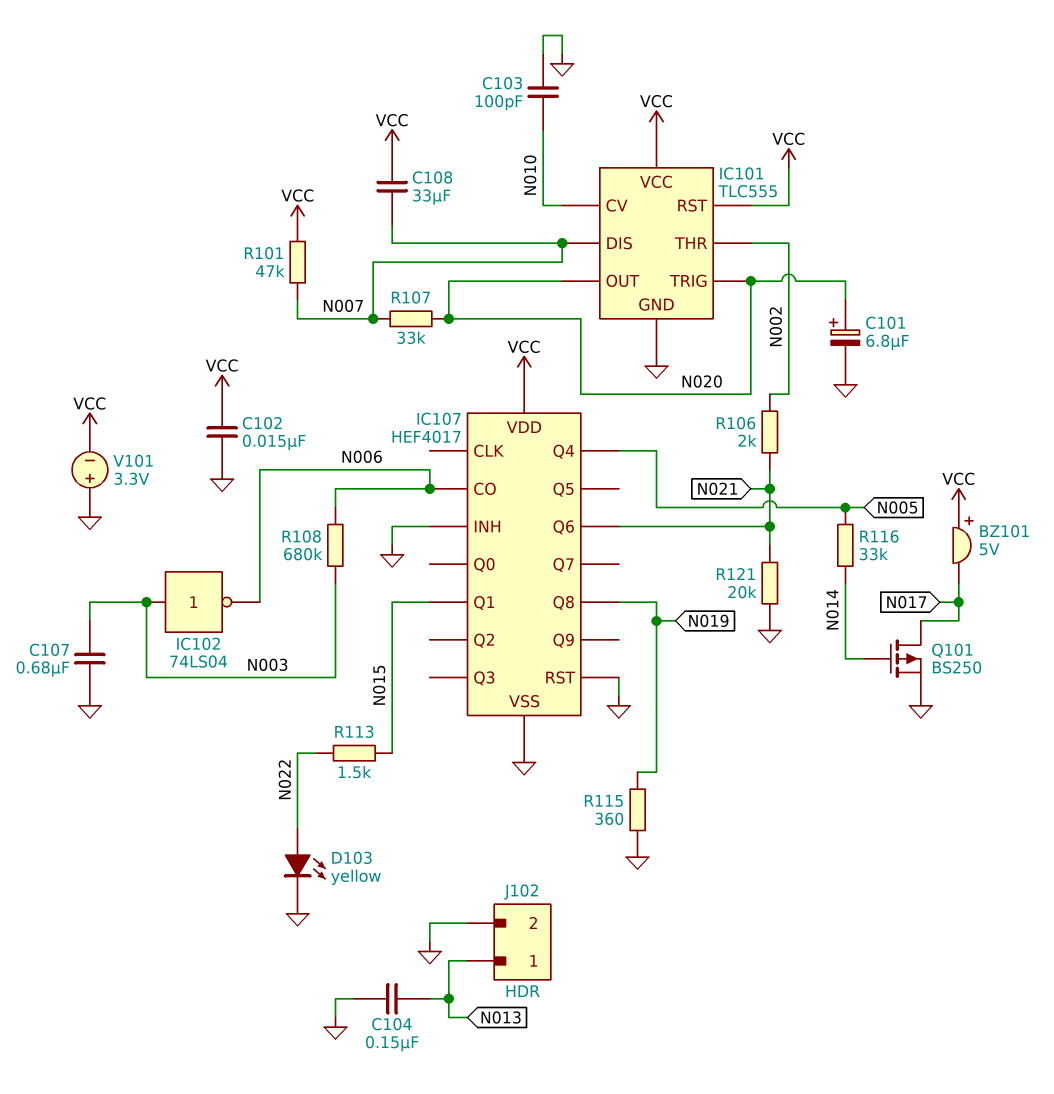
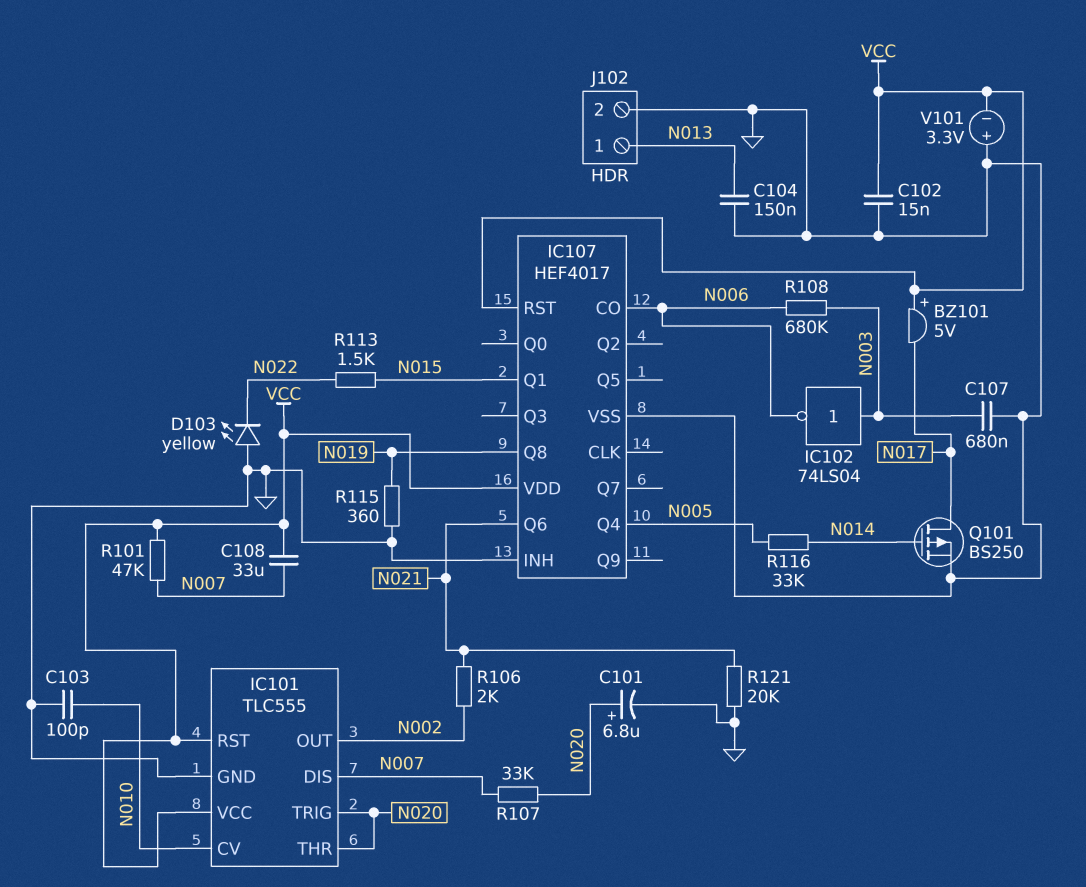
D103: LED yellow (A N022, K GND) -> LED yellow (A GND, K N022)
IC101 pin OUT: N020 -> N002
IC101 pin THR: N002 -> N020
IC107 pin RST: GND -> VCC

